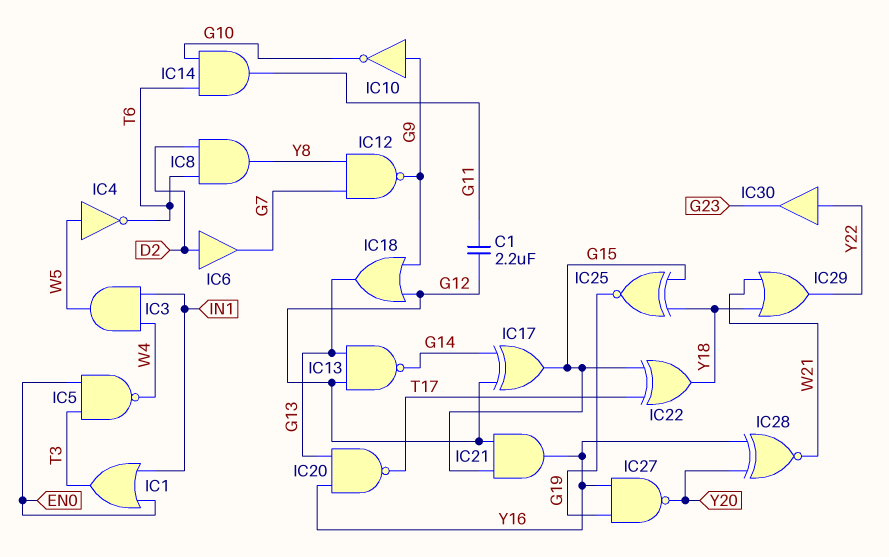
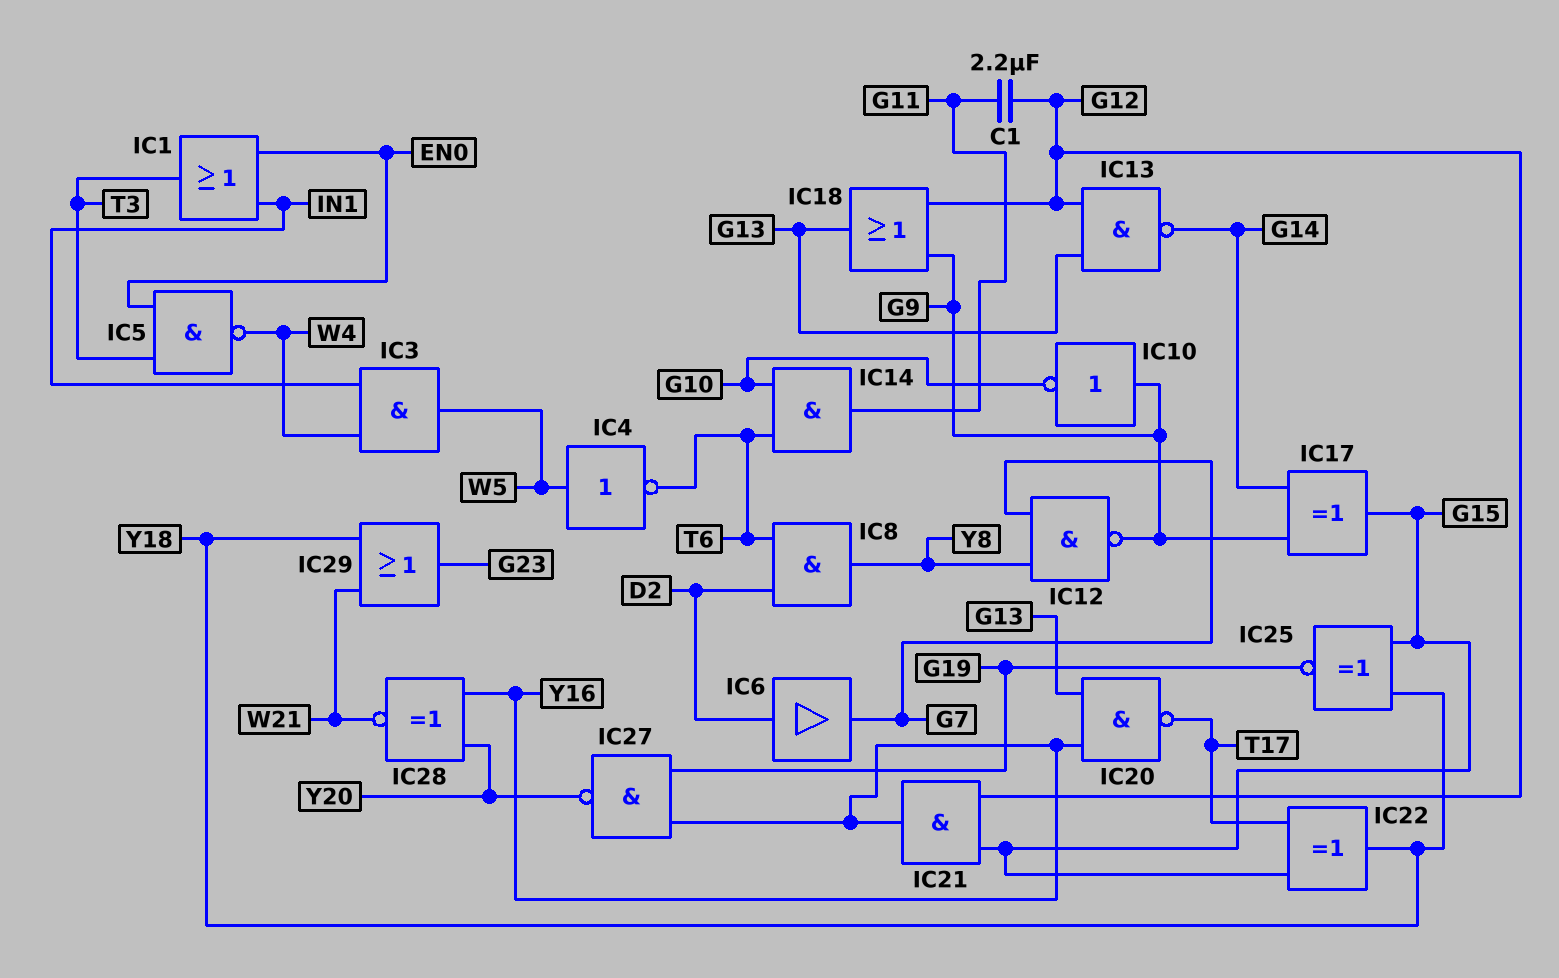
IC17: XOR (in G12, in G14, out G15) -> XOR (in G9, in G14, out G15)
IC29: OR (in W21, in Y18, out Y22) -> OR (in W21, in Y18, out G23)
IC30: buffer (in Y22, out G23) -> none

